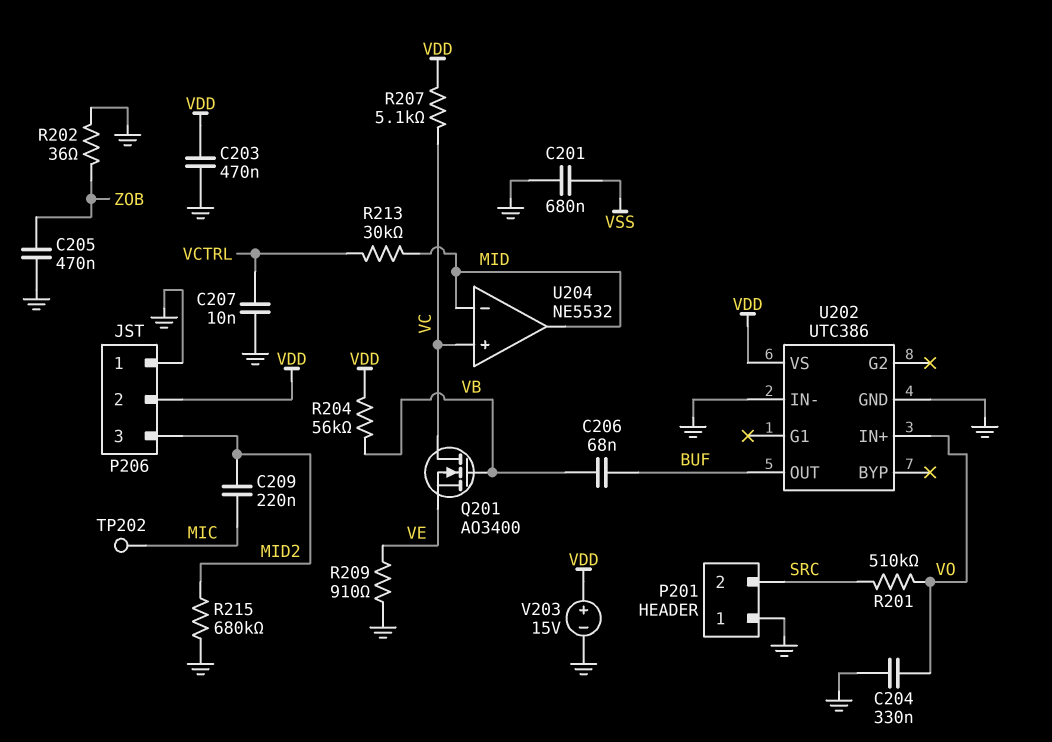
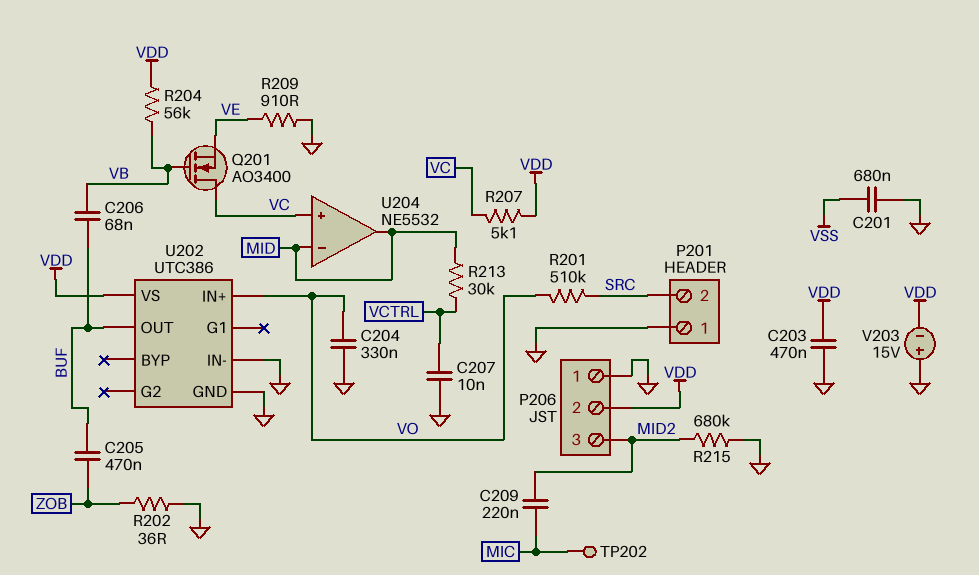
C205: 470nF (GND, ZOB) -> 470nF (BUF, ZOB)
V203: 15V (plus VDD, minus GND) -> 15V (plus GND, minus VDD)

